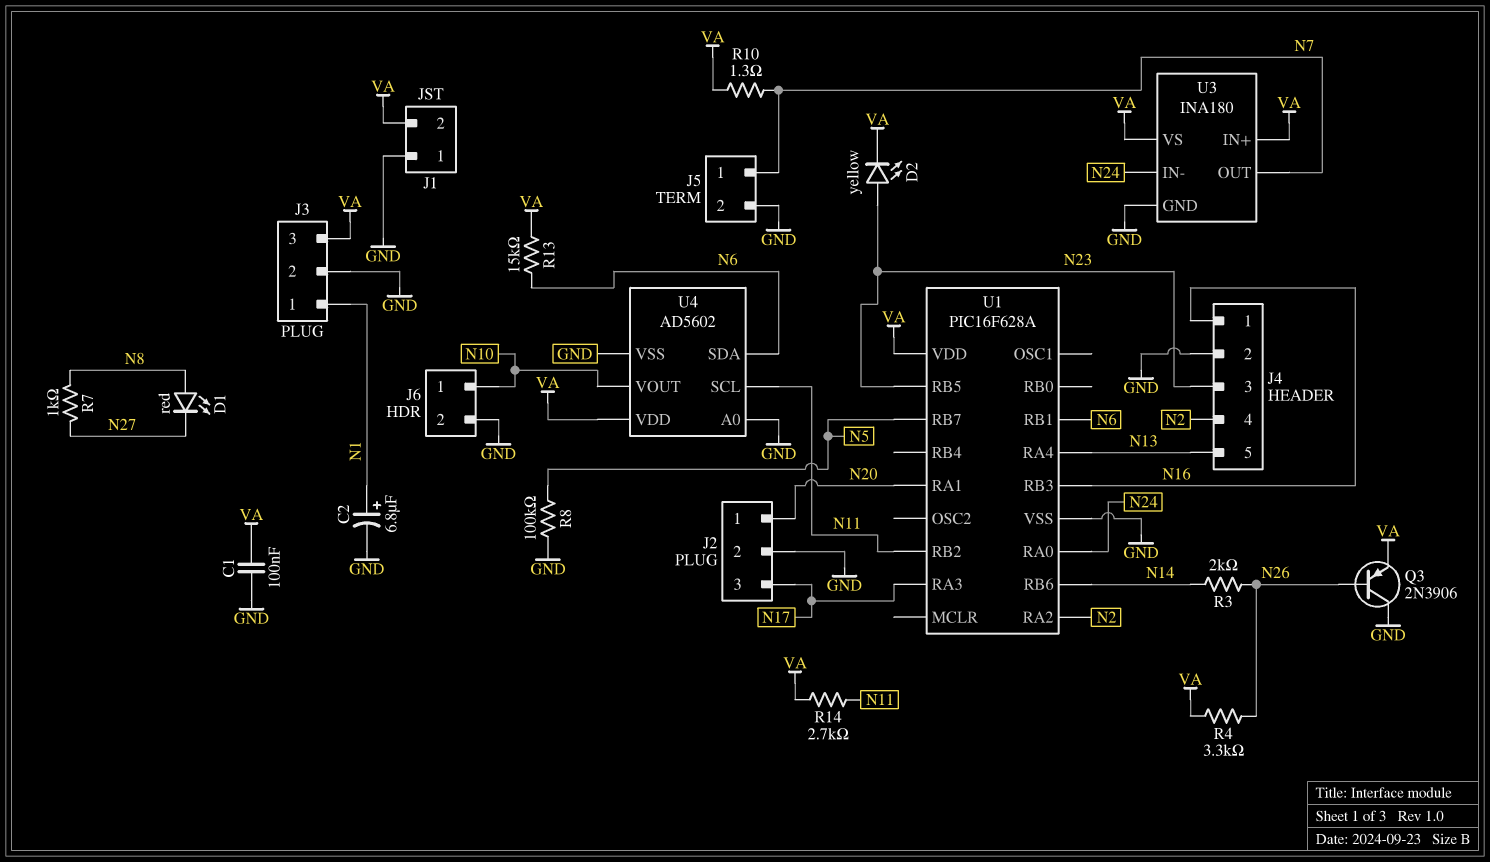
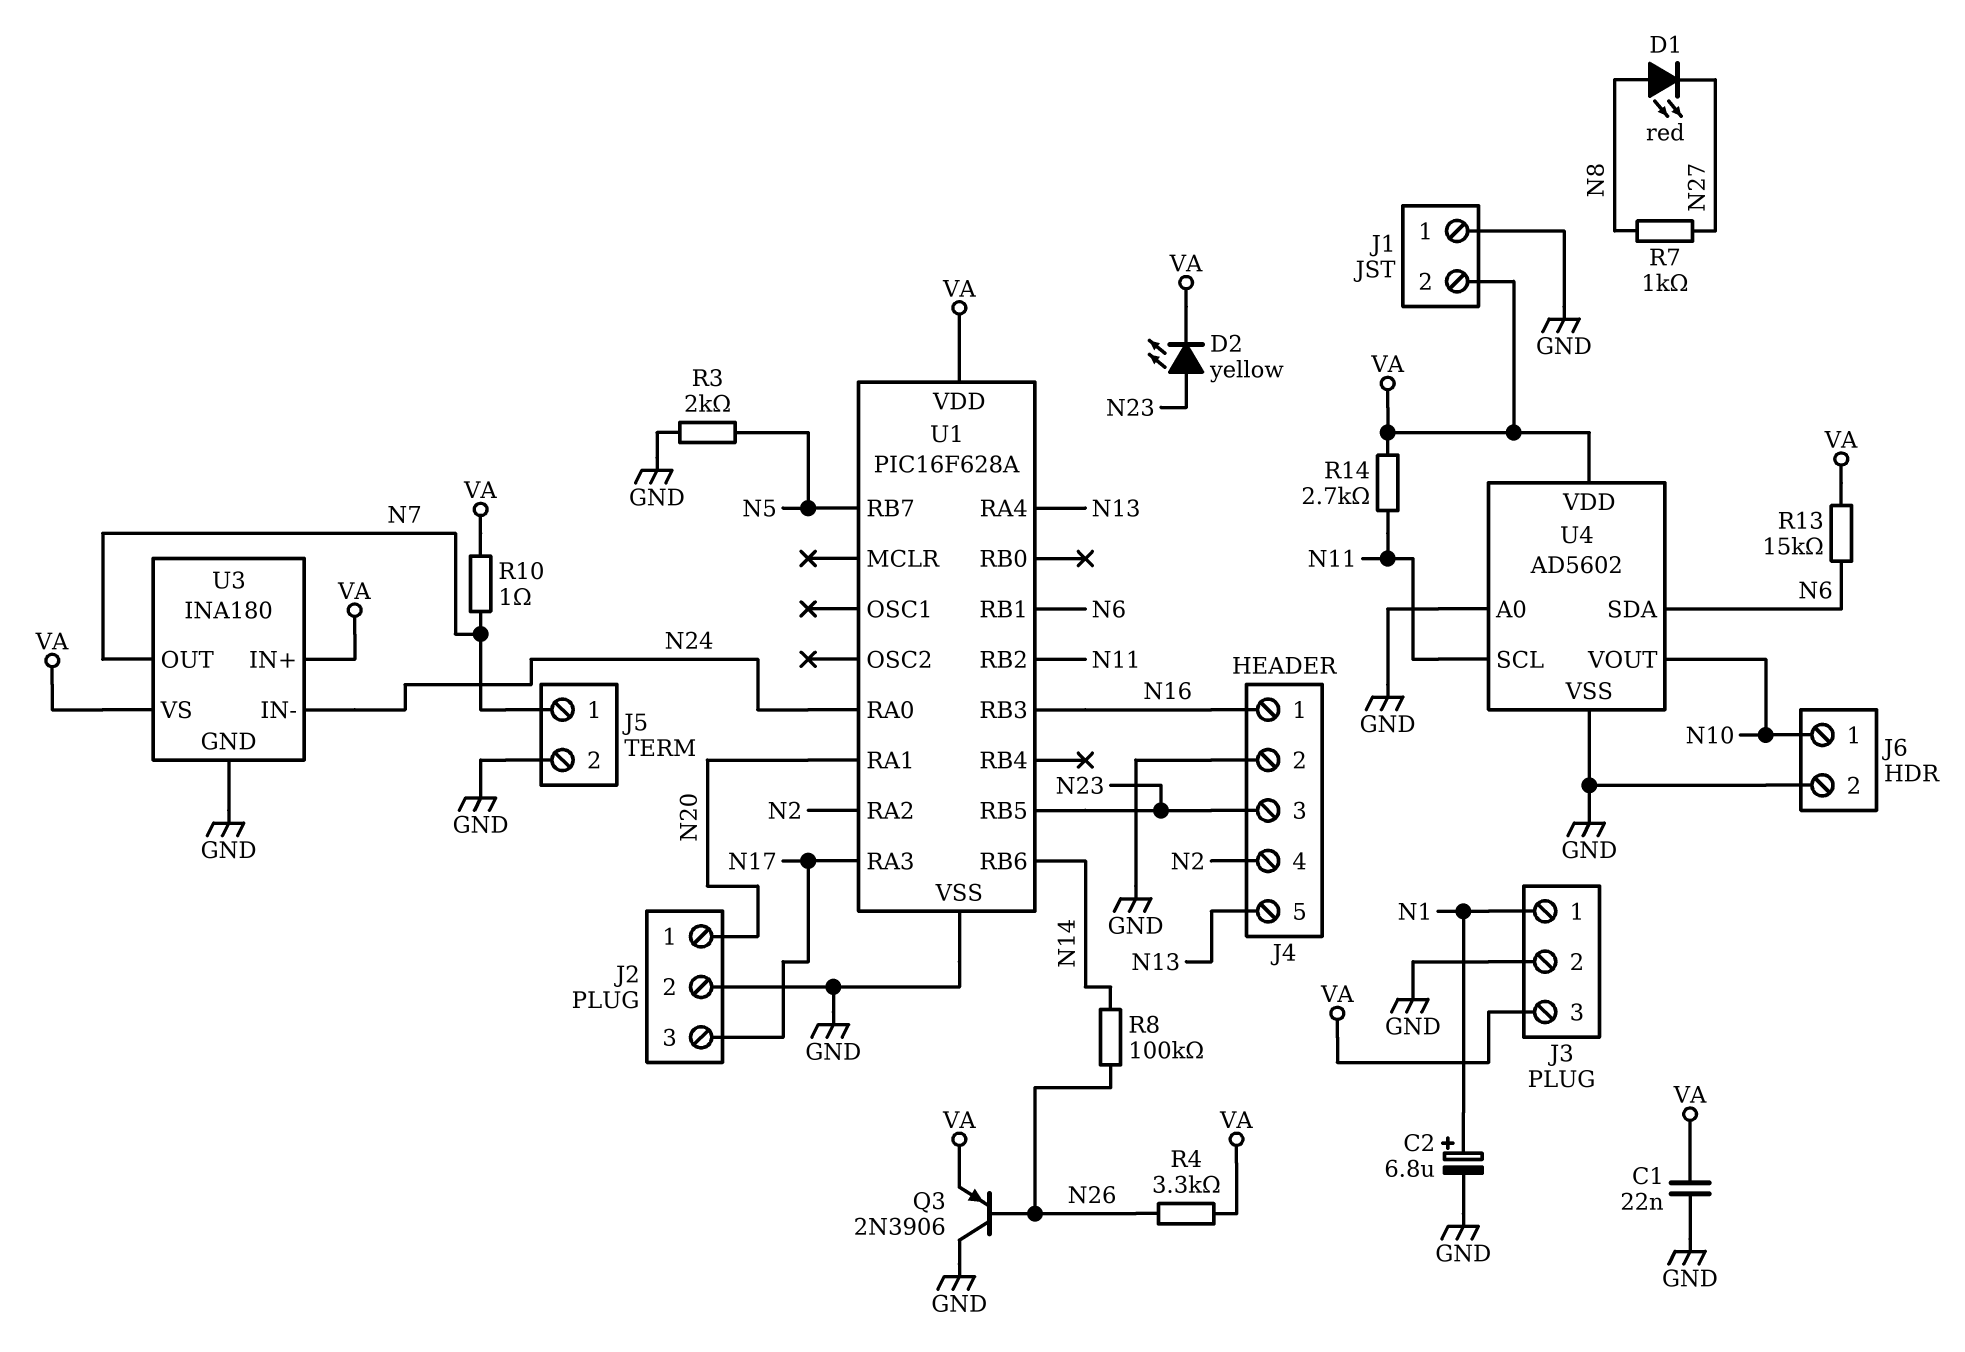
C1: 100nF (GND, VA) -> 22nF (GND, VA)
R3: 2k (N14, N26) -> 2k (GND, N5)
R8: 100k (GND, N5) -> 100k (N14, N26)
R10: 1.3 (N7, VA) -> 1 (N7, VA)

